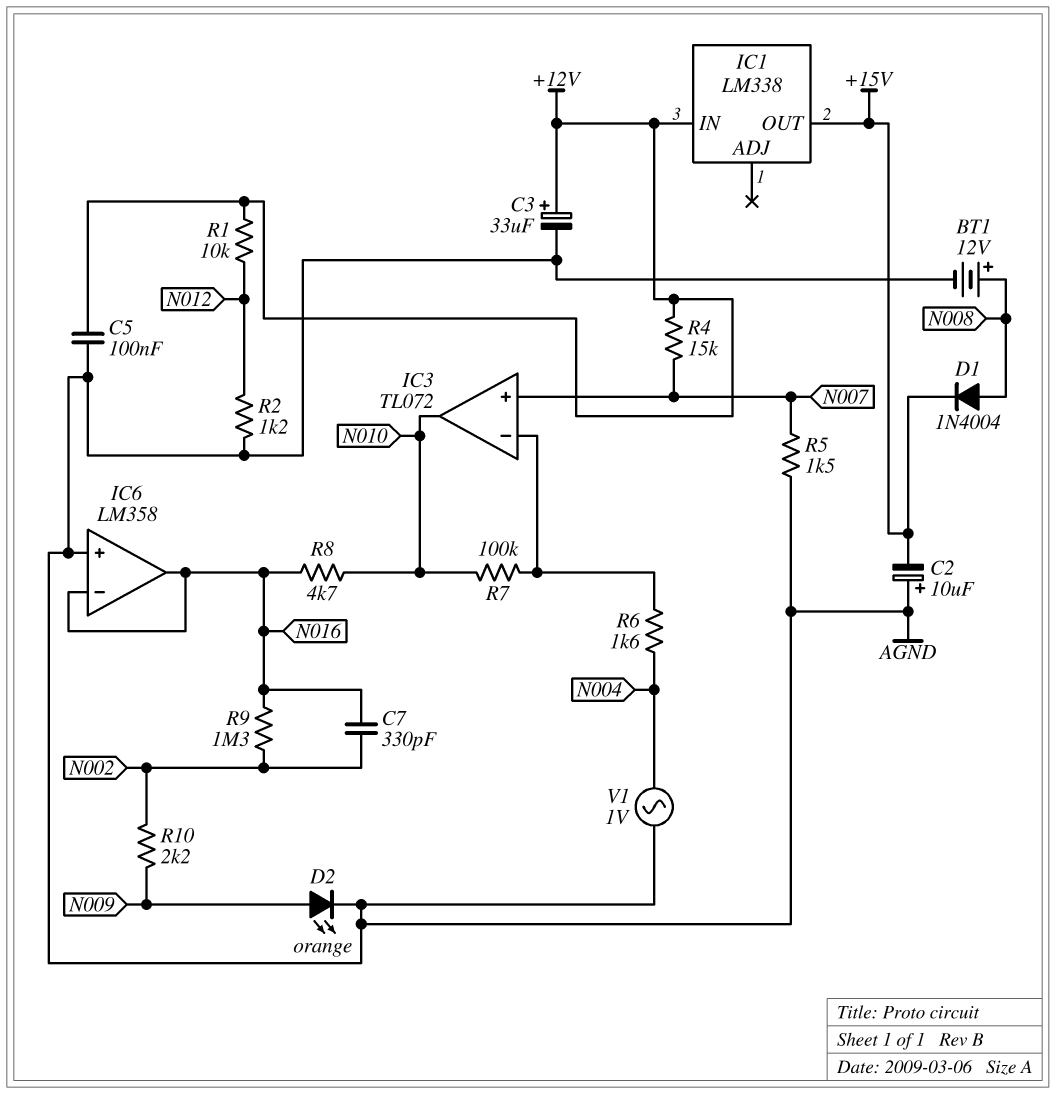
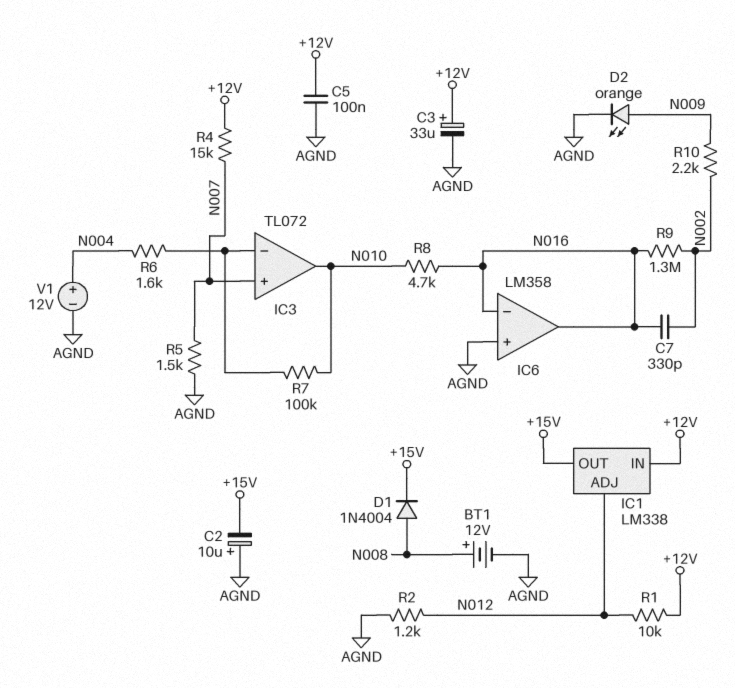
IC1 pin ADJ: none -> N012
V1: AC 1V (AGND, N004) -> 12V (plus N004, minus AGND)

